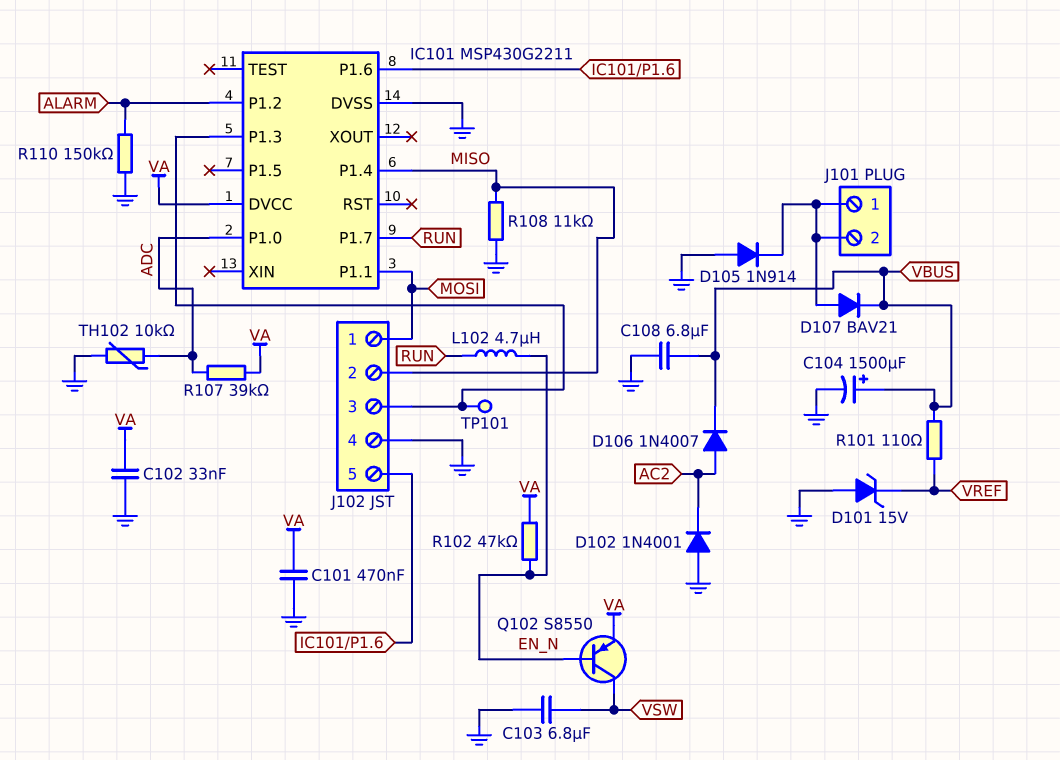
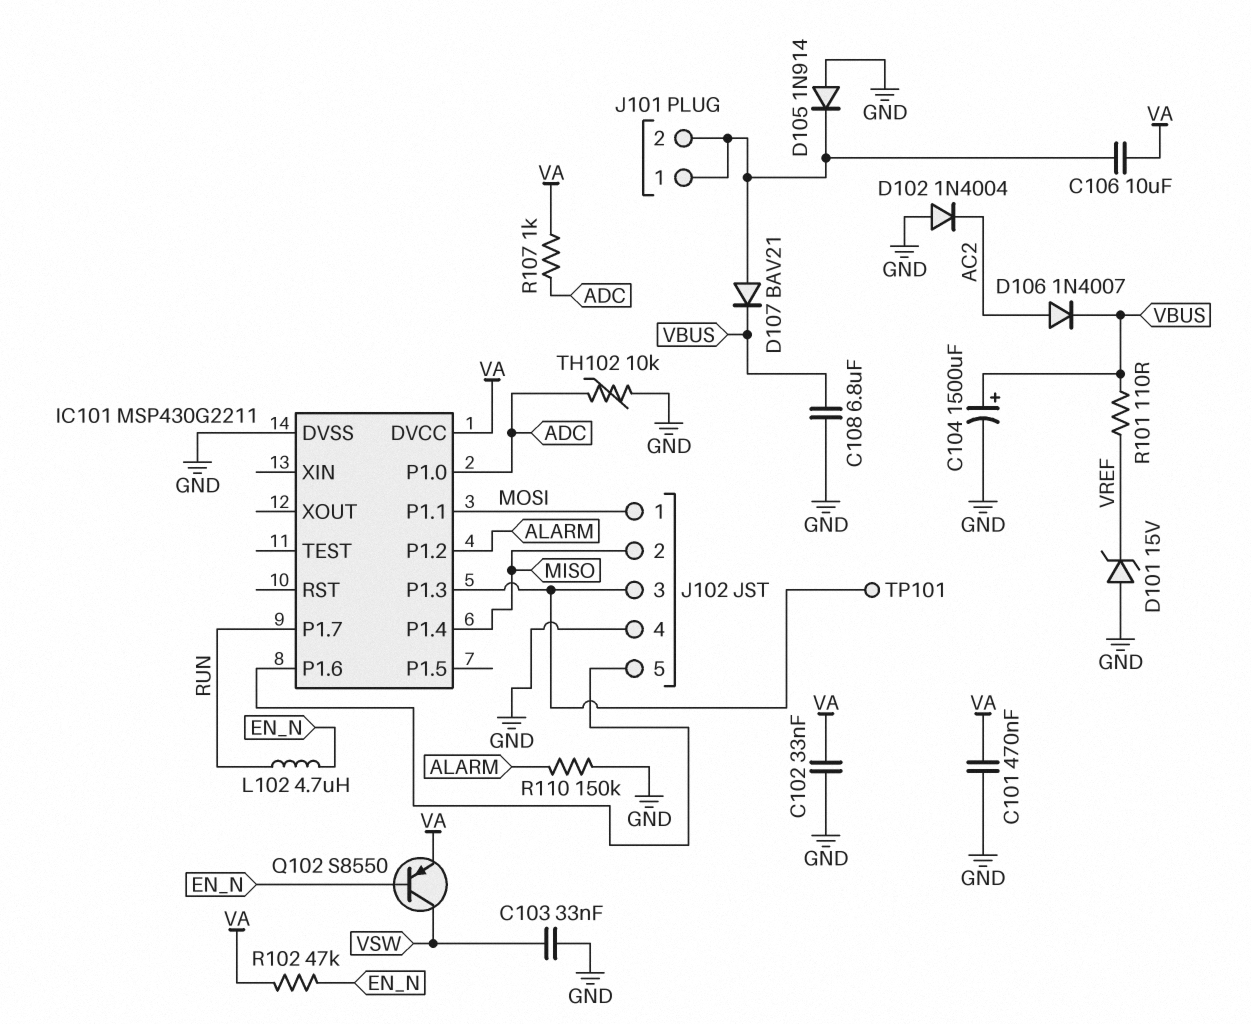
C103: 6.8uF (GND, VSW) -> 33nF (GND, VSW)
C106: none -> 10uF (J101/1, VA)
D102: diode 1N4001 (A GND, K AC2) -> diode 1N4004 (A GND, K AC2)
R107: 39k (ADC, VA) -> 1k (ADC, VA)
R108: 11k (GND, MISO) -> none

